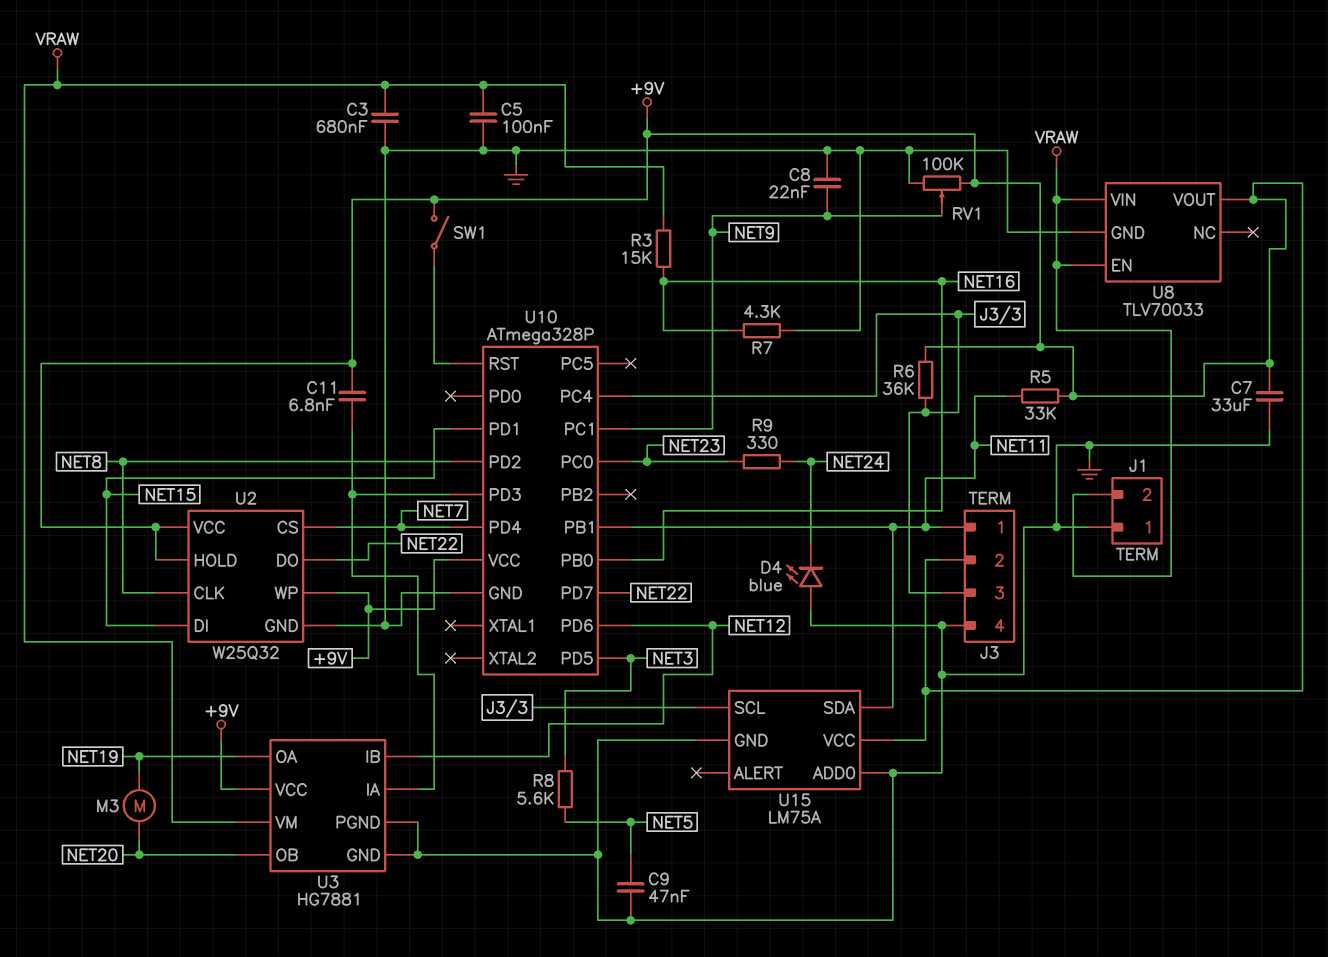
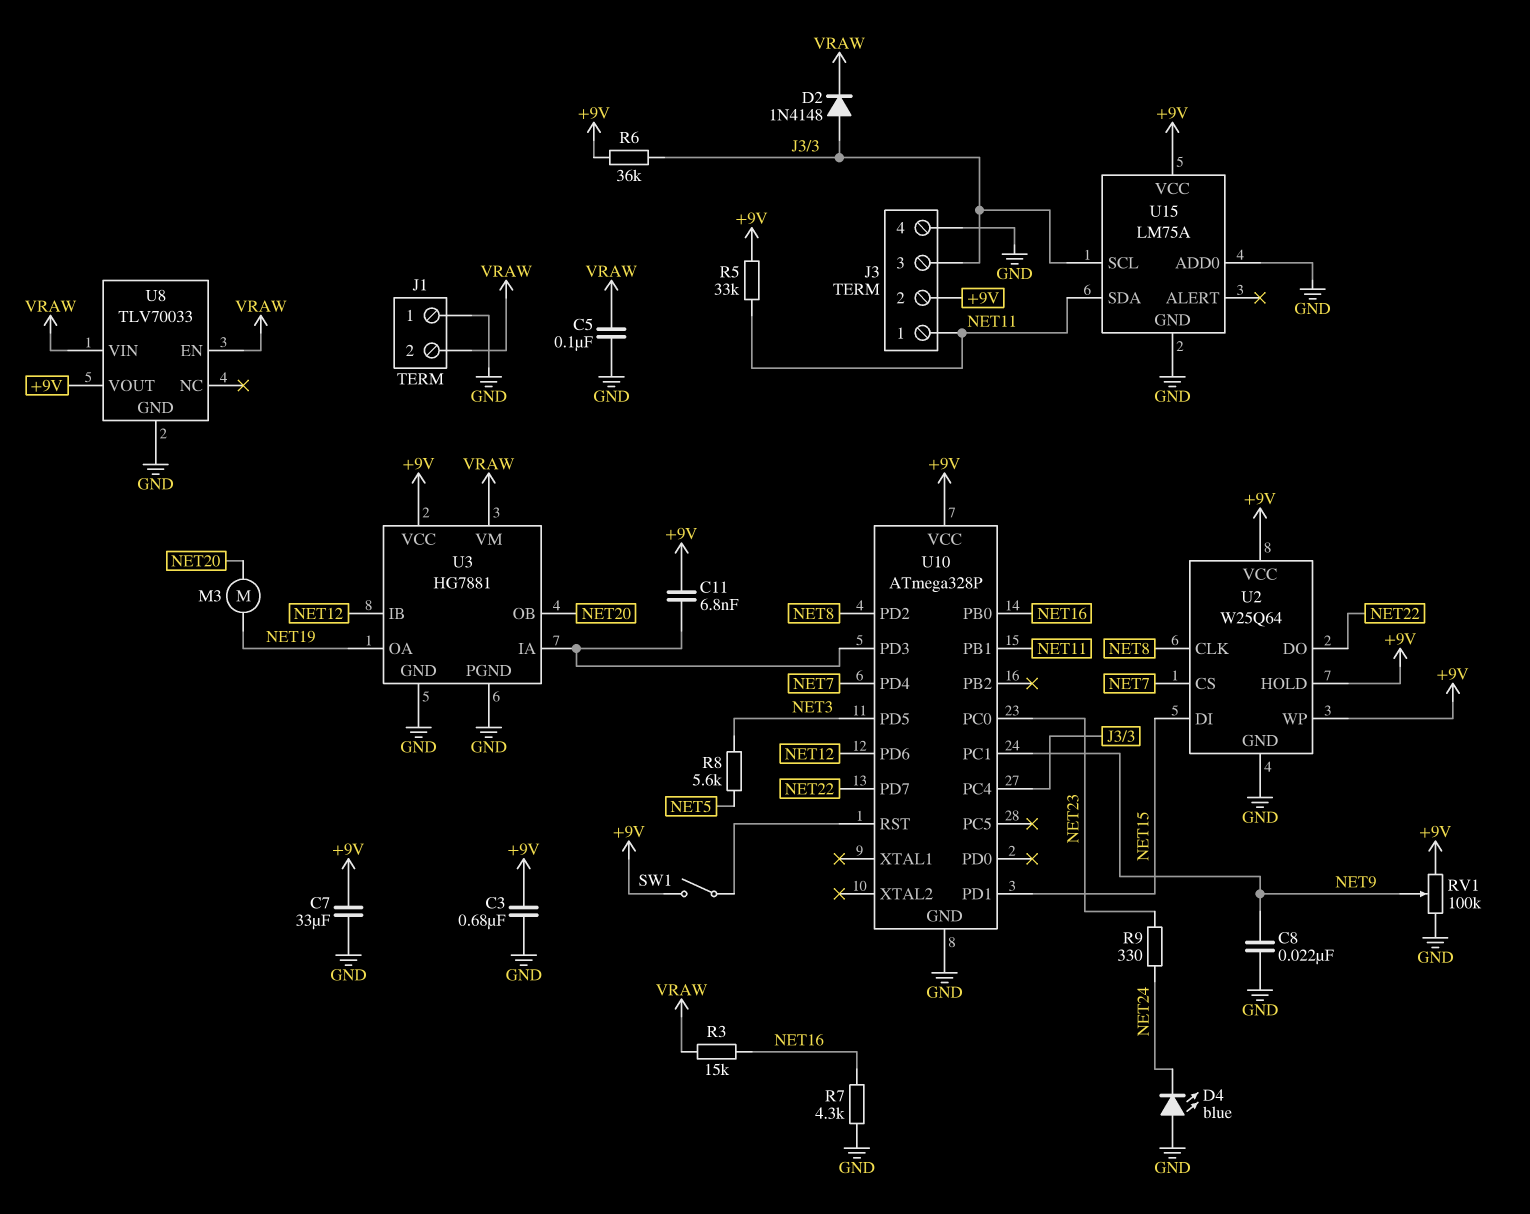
C3: 680nF (GND, VRAW) -> 680nF (+9V, GND)
C9: 47nF (GND, NET5) -> none
D2: none -> diode 1N4148 (A J3/3, K VRAW)
U2: W25Q32 -> W25Q64

